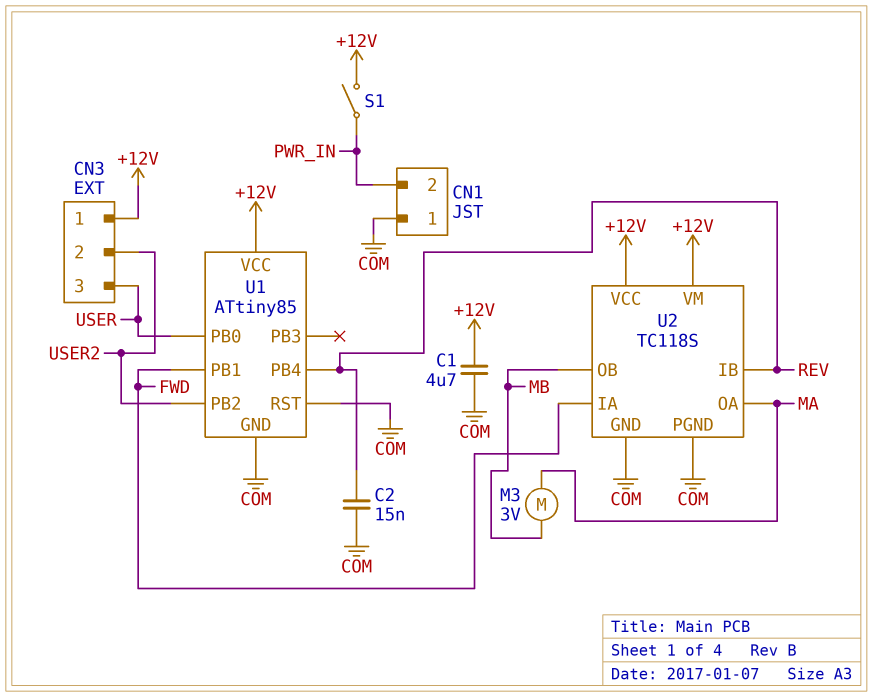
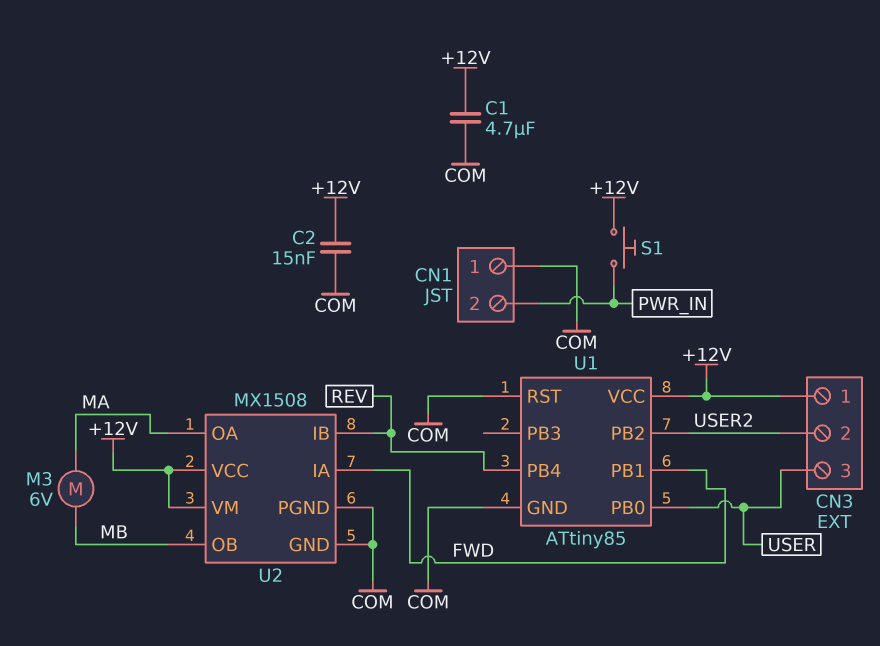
C2: 15nF (COM, REV) -> 15nF (+12V, COM)
M3: motor 3V (MA, MB) -> motor 6V (MA, MB)
S1: switch (+12V, PWR_IN) -> button (+12V, PWR_IN)
U2: TC118S -> MX1508

